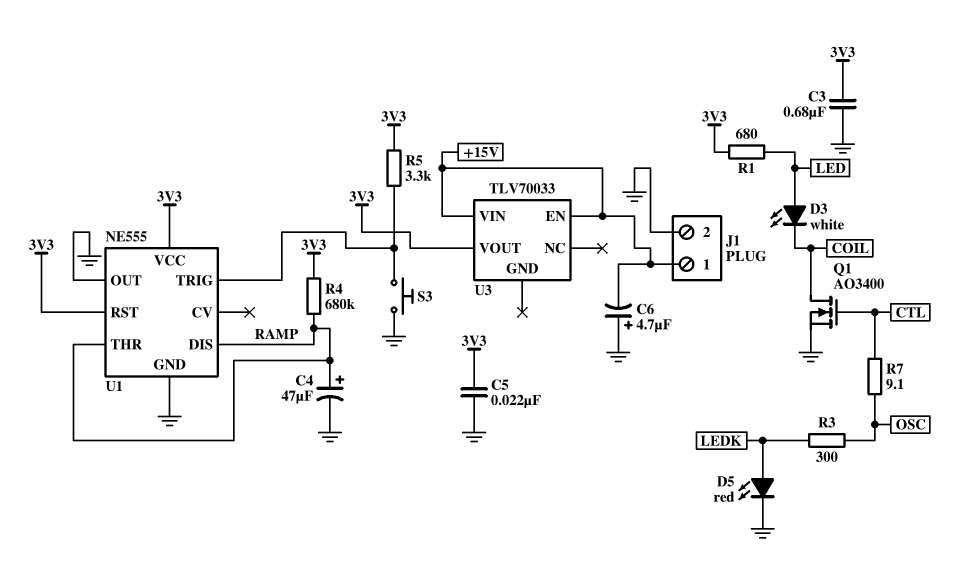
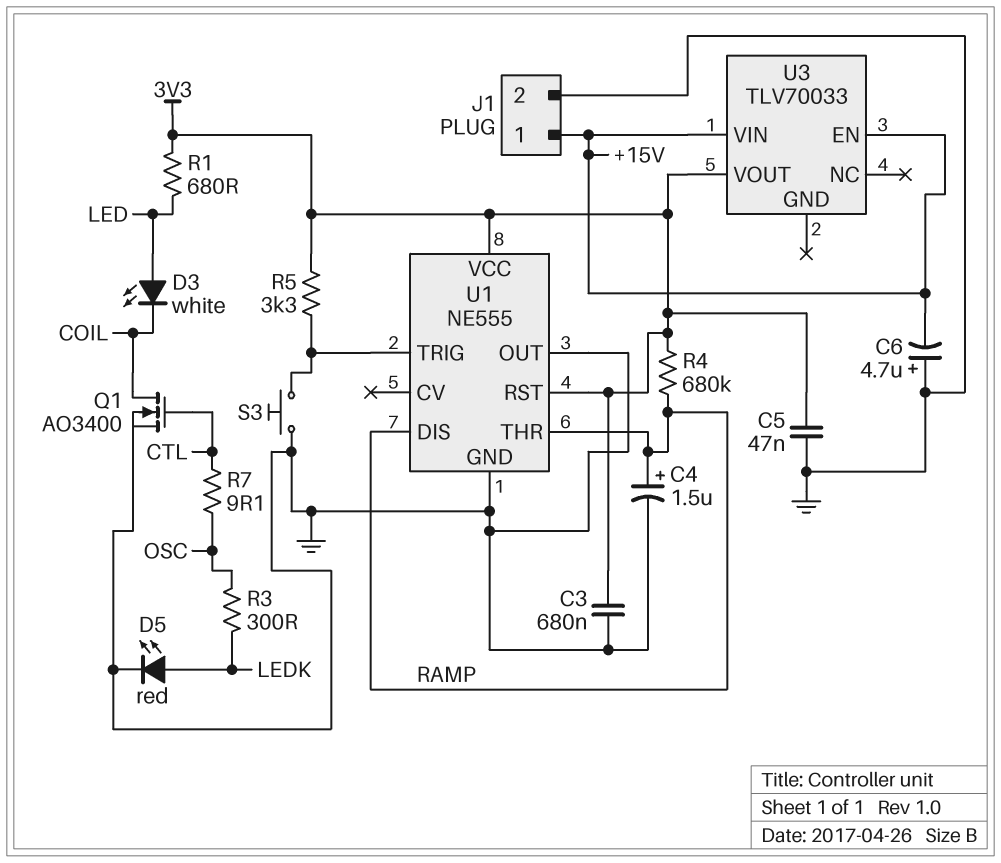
C4: 47uF (plus RAMP, minus GND) -> 1.5uF (plus RAMP, minus GND)
C5: 22nF (3V3, GND) -> 47nF (3V3, GND)

